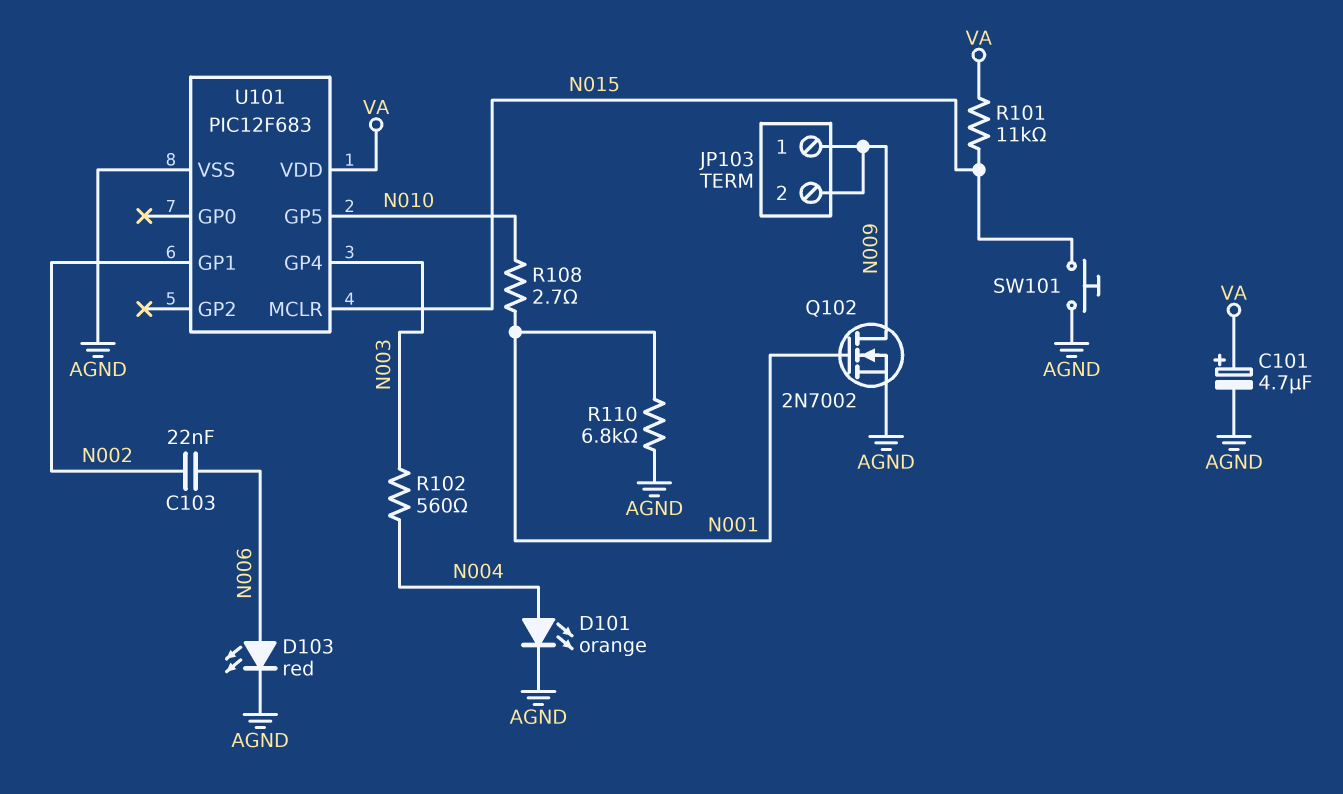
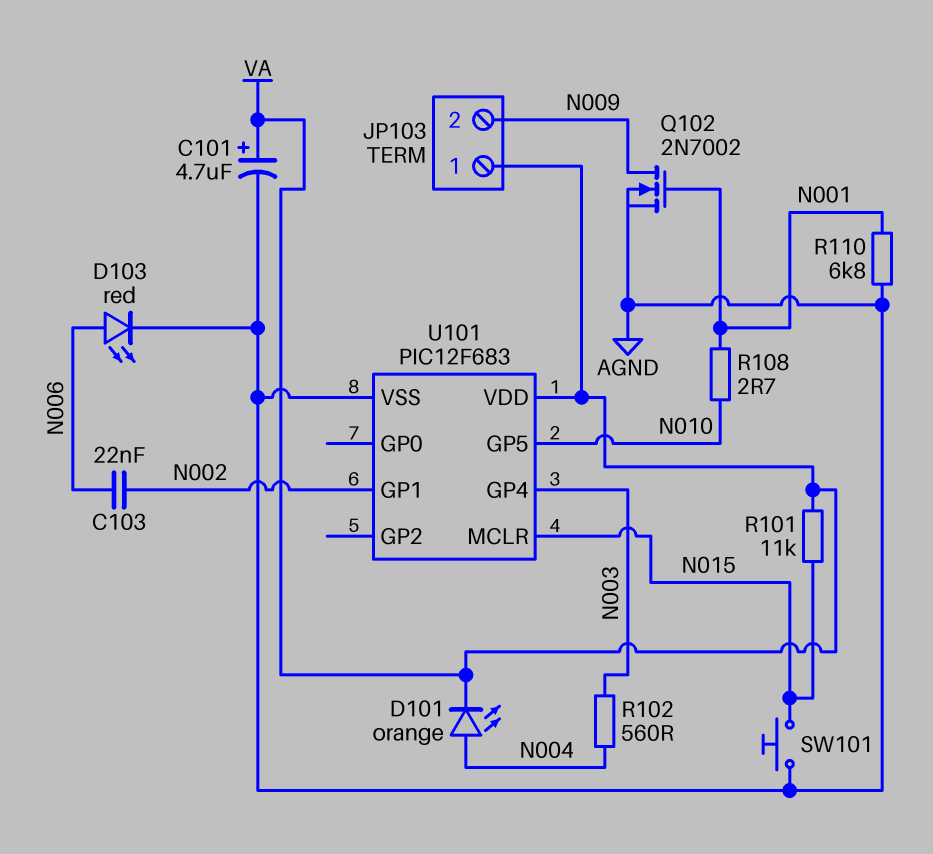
D101: LED orange (A N004, K AGND) -> LED orange (A N004, K VA)
JP103 pin 1: N009 -> VA

